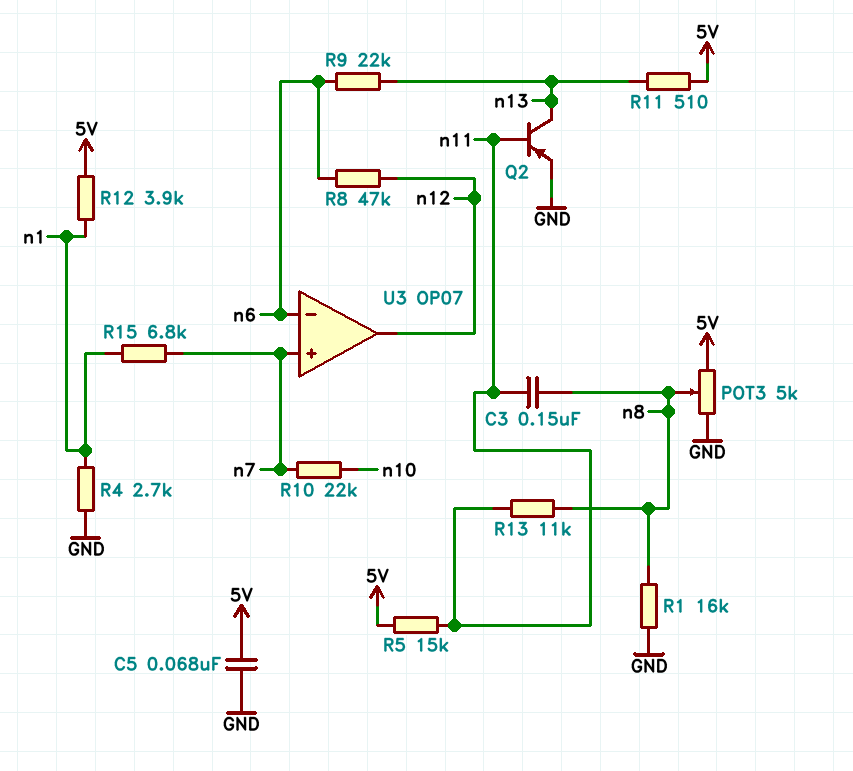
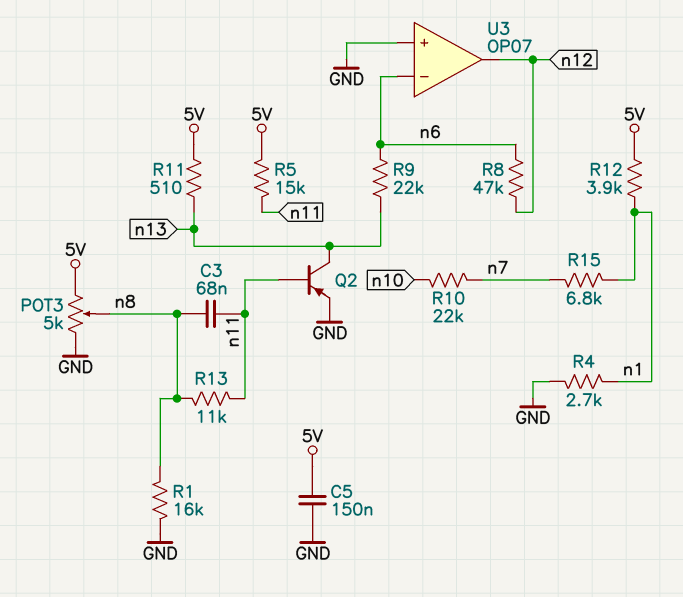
C3: 150nF (n8, n11) -> 68nF (n8, n11)
C5: 68nF (5V, GND) -> 150nF (5V, GND)
U3 pin in+: n7 -> GND

